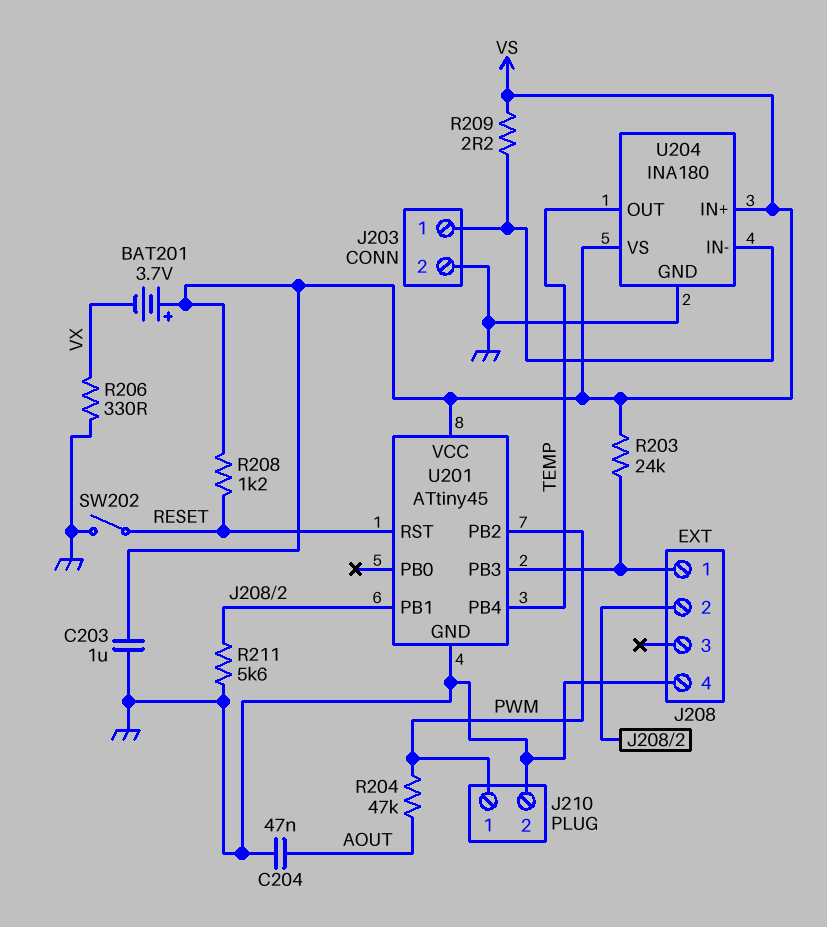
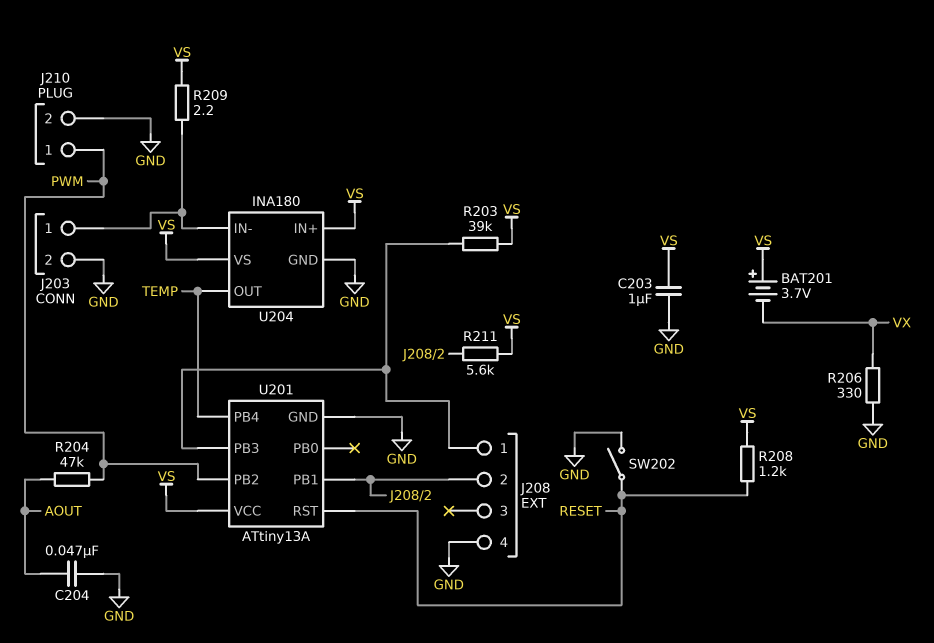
R203: 24k (J208/1, VS) -> 39k (J208/1, VS)
R211: 5.6k (GND, J208/2) -> 5.6k (J208/2, VS)
U201: ATtiny45 -> ATtiny13A

